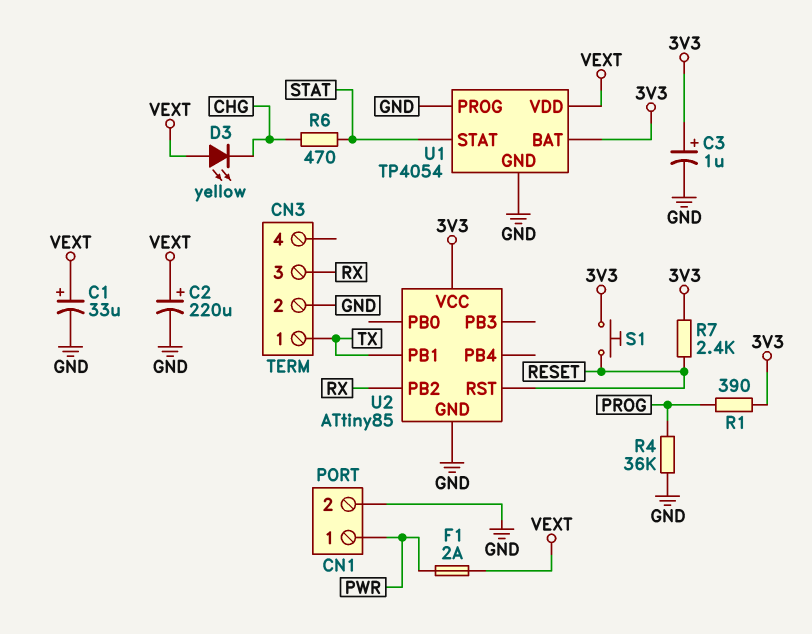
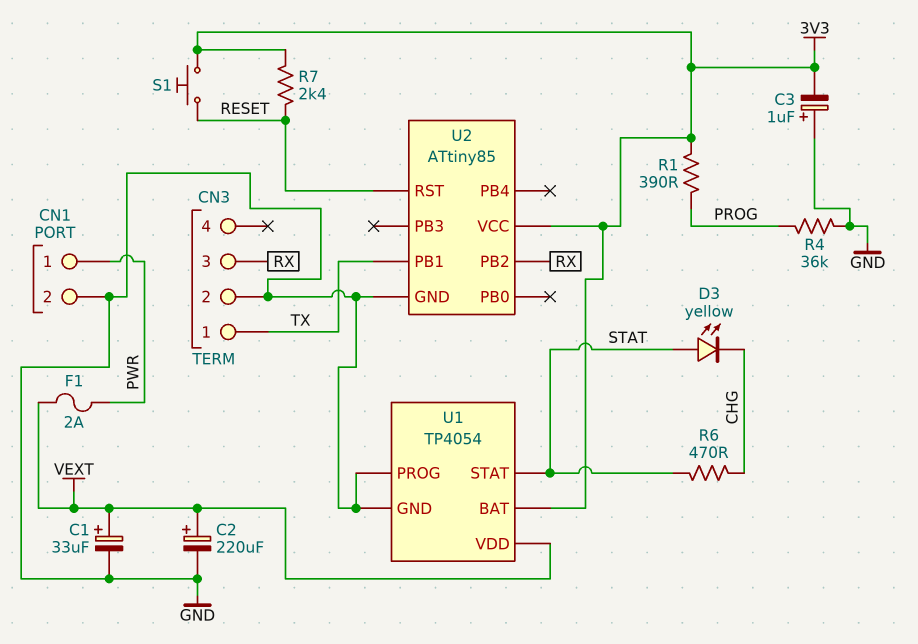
C3: 1uF (plus 3V3, minus GND) -> 1uF (plus GND, minus 3V3)
D3: LED yellow (A VEXT, K CHG) -> LED yellow (A STAT, K CHG)

